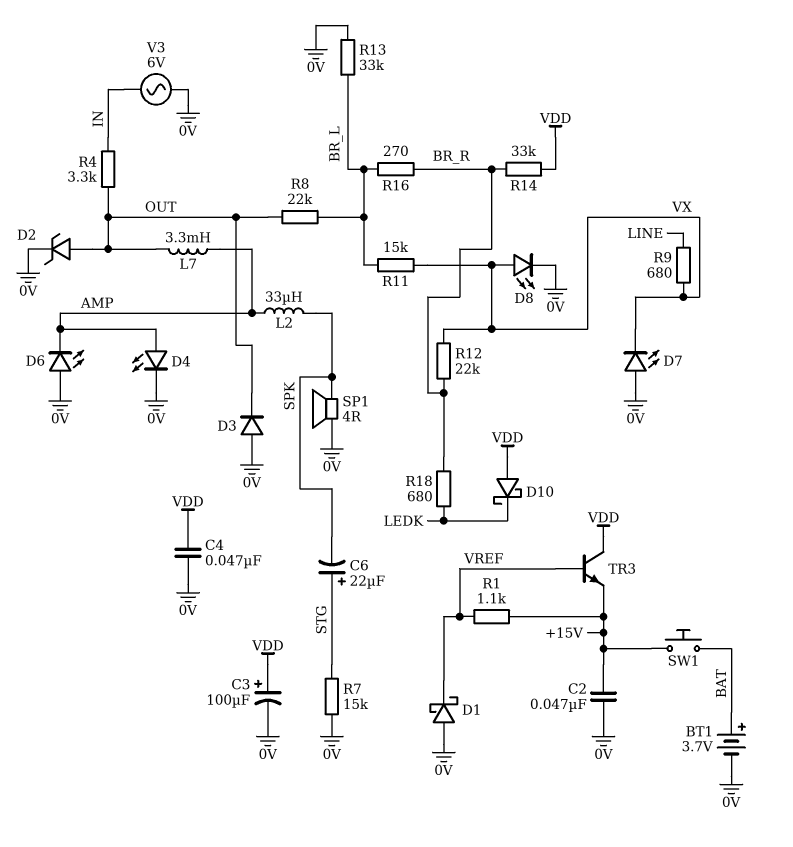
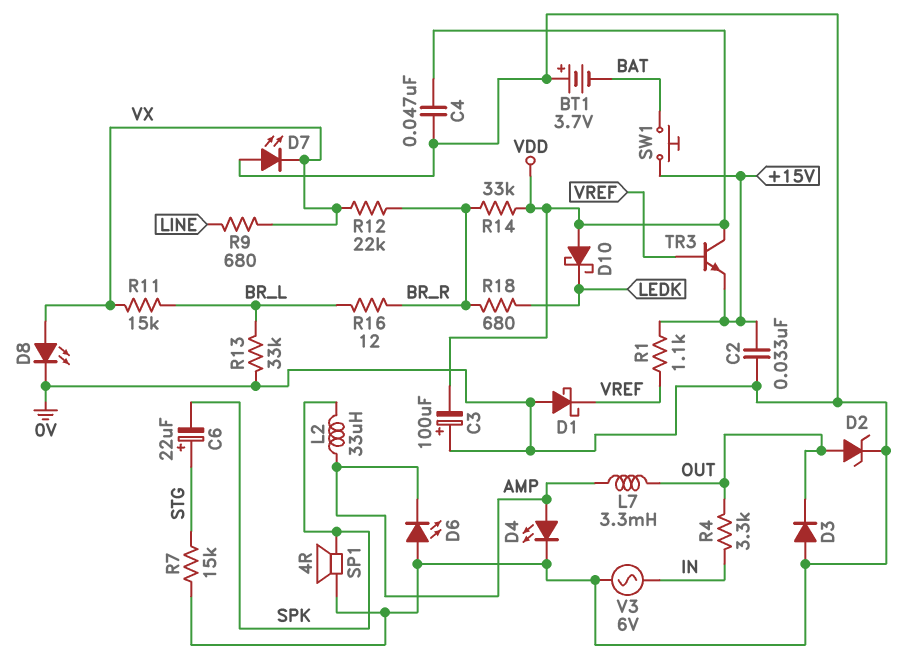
BT1: 3.7V (plus BAT, minus 0V) -> 3.7V (plus 0V, minus BAT)
C2: 47nF (+15V, 0V) -> 33nF (+15V, 0V)
C3: 100uF (plus VDD, minus 0V) -> 100uF (plus 0V, minus VDD)
R8: 22k (BR_L, OUT) -> none
R16: 270 (BR_L, BR_R) -> 12 (BR_L, BR_R)

